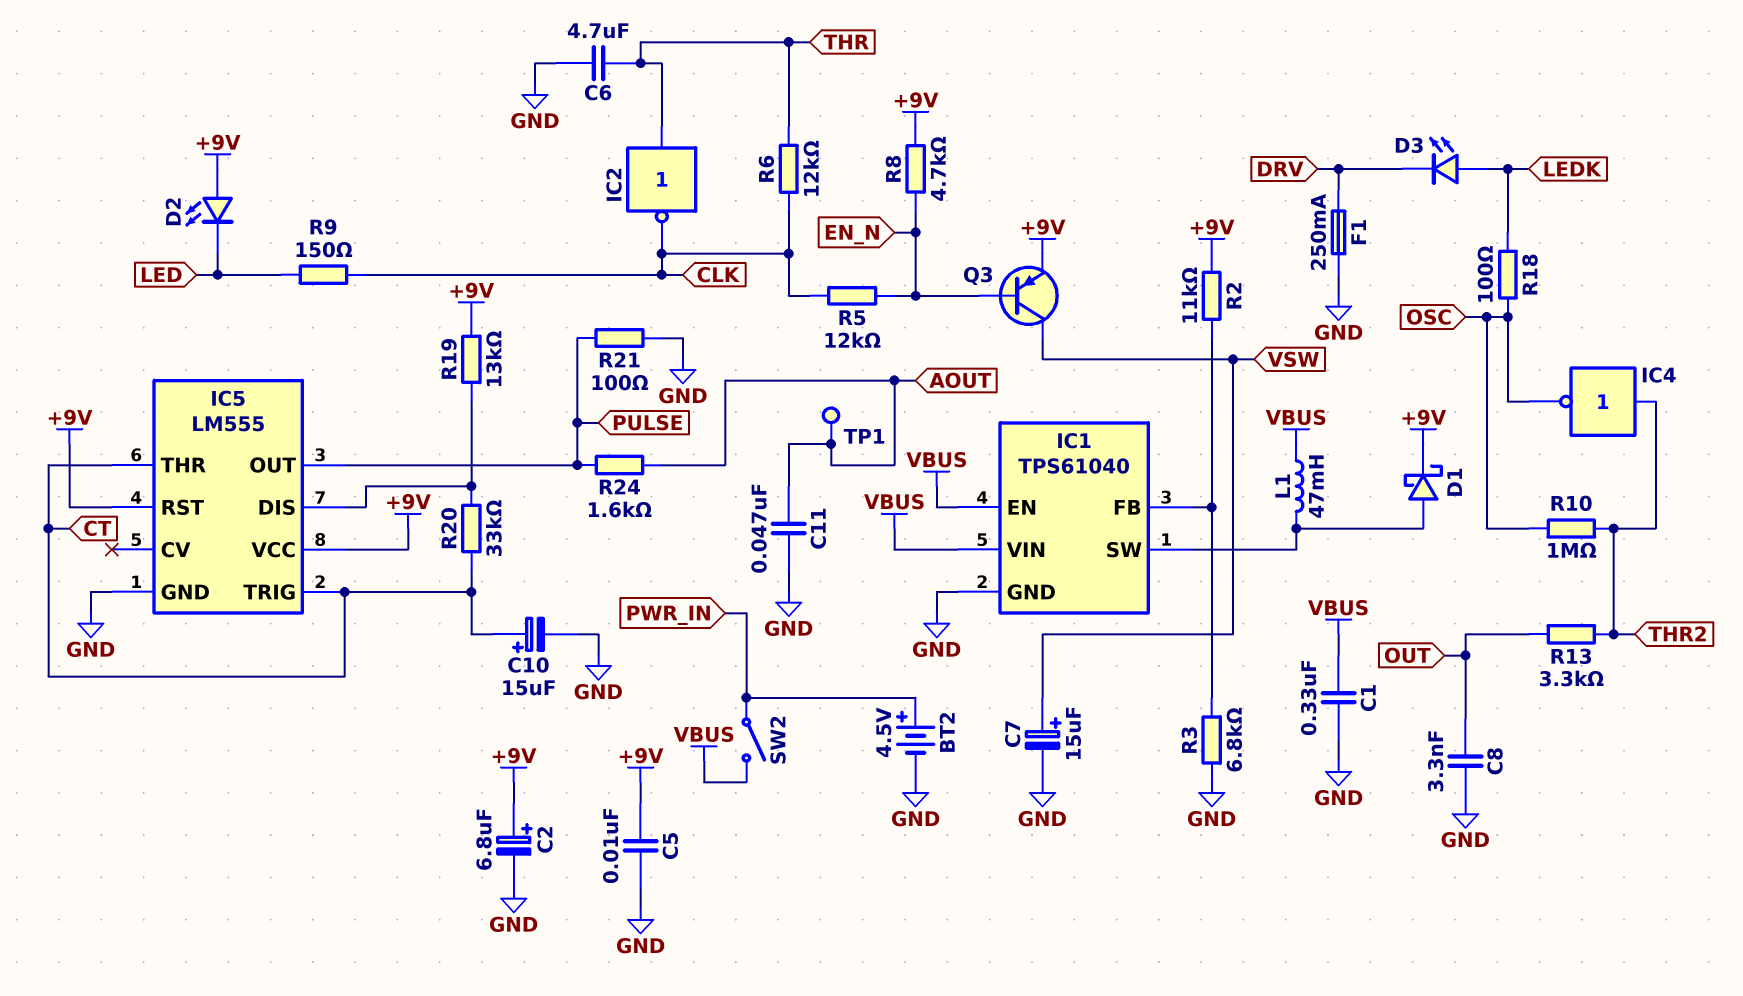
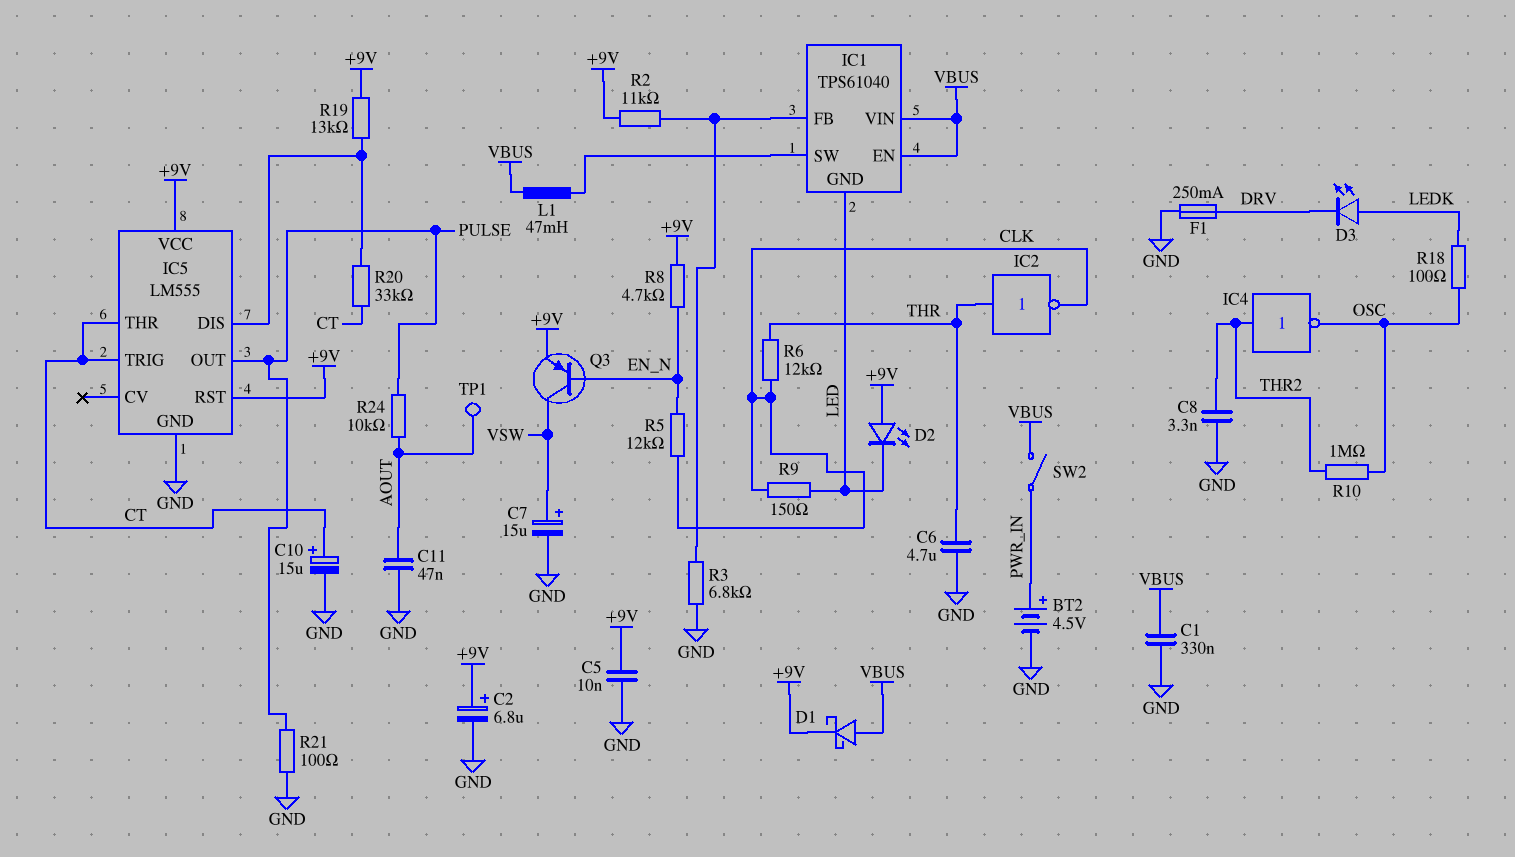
C8: 3.3nF (GND, OUT) -> 3.3nF (GND, THR2)
D1: schottky (A IC1/SW, K +9V) -> schottky (A VBUS, K +9V)
IC1 pin GND: GND -> LED
R13: 3.3k (OUT, THR2) -> none
R24: 1.6k (AOUT, PULSE) -> 10k (AOUT, PULSE)

